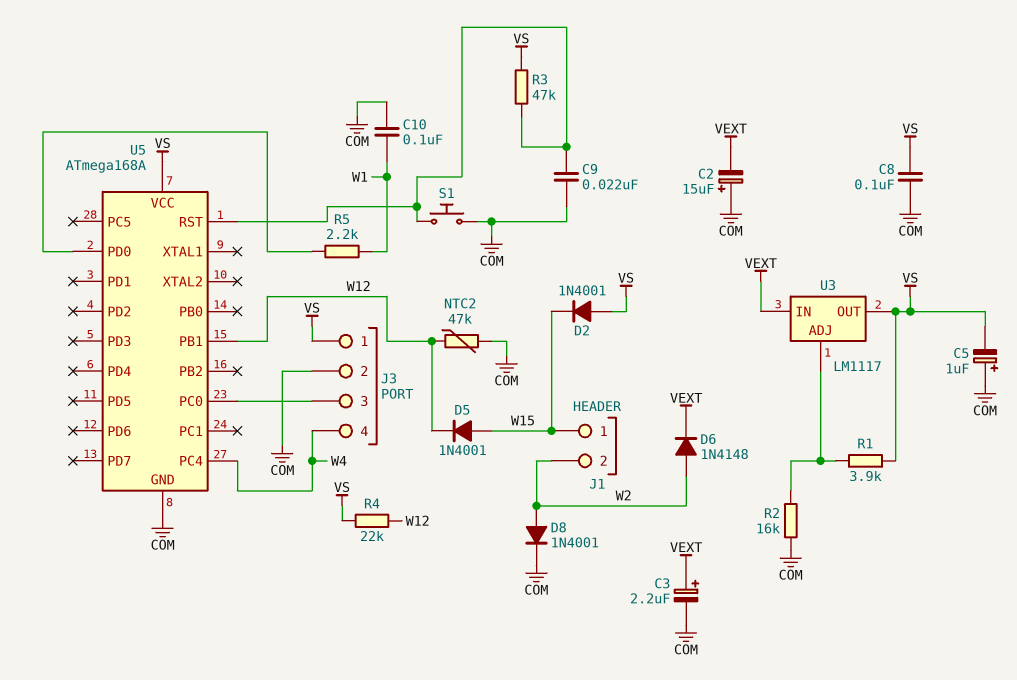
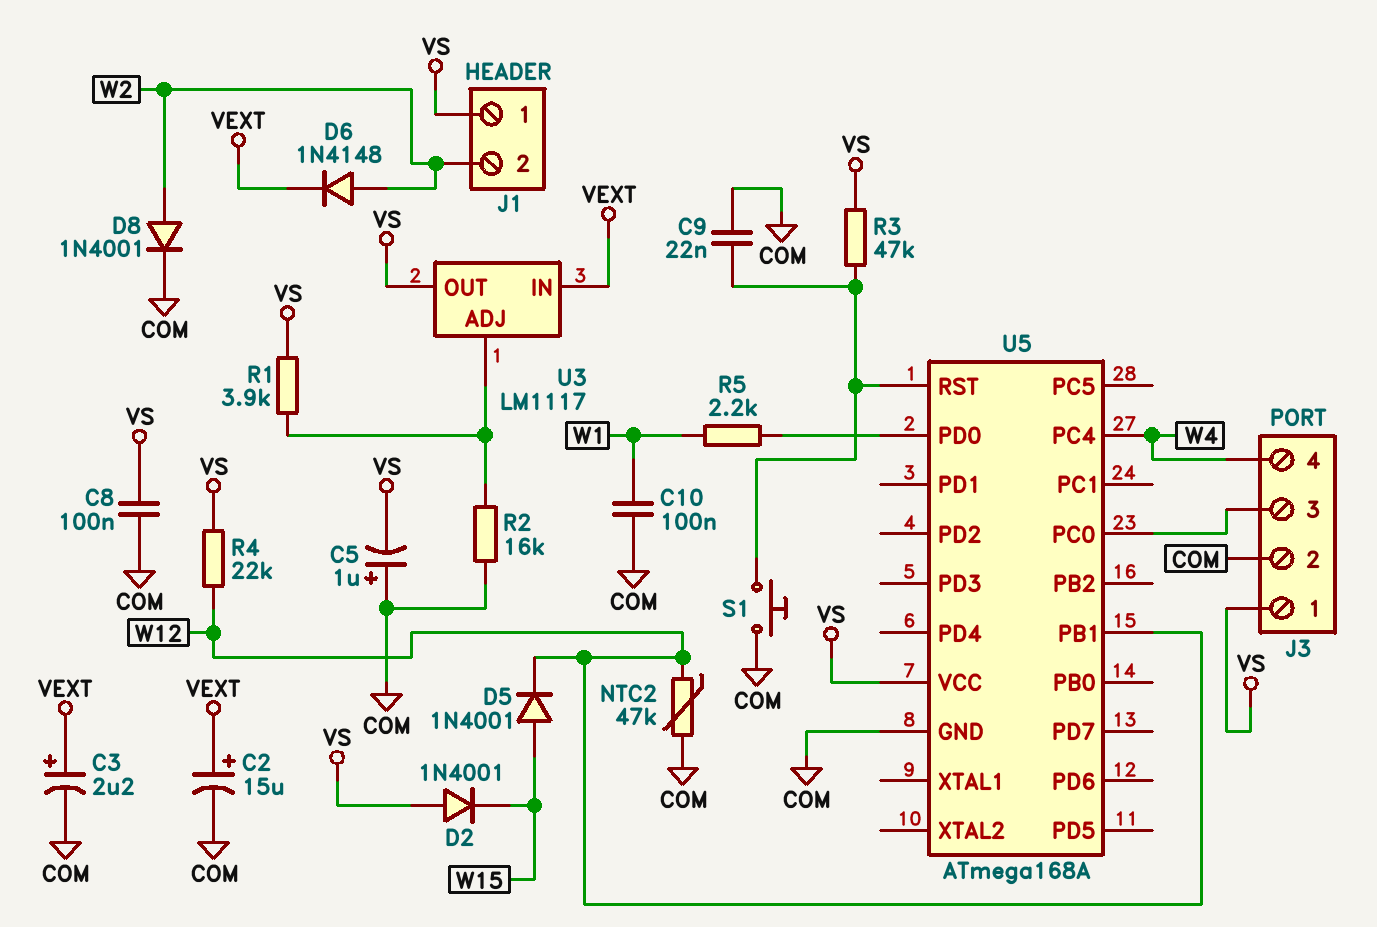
C2: 15uF (plus COM, minus VEXT) -> 15uF (plus VEXT, minus COM)
J1 pin 1: W15 -> VS

